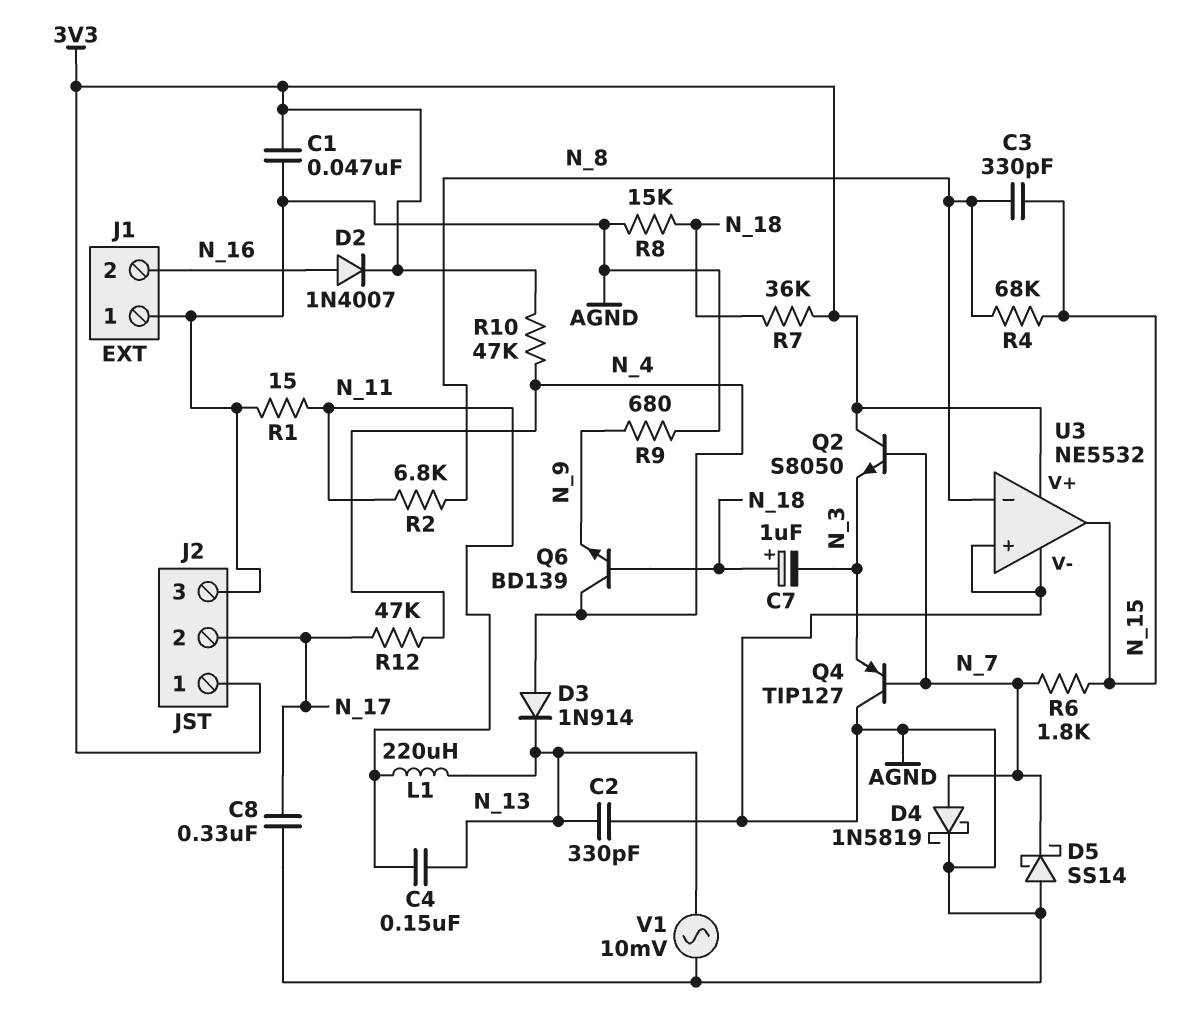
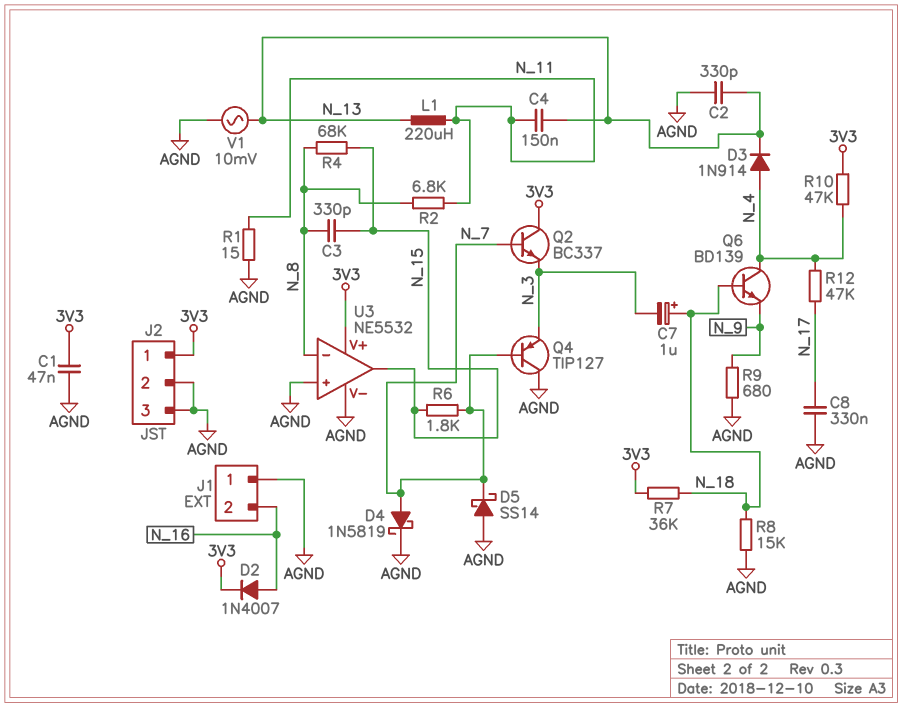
J2 pin 2: N_17 -> AGND
Q2: NPN S8050 (B N_7, C 3V3, E N_3) -> NPN BC337 (B N_7, C 3V3, E N_3)

